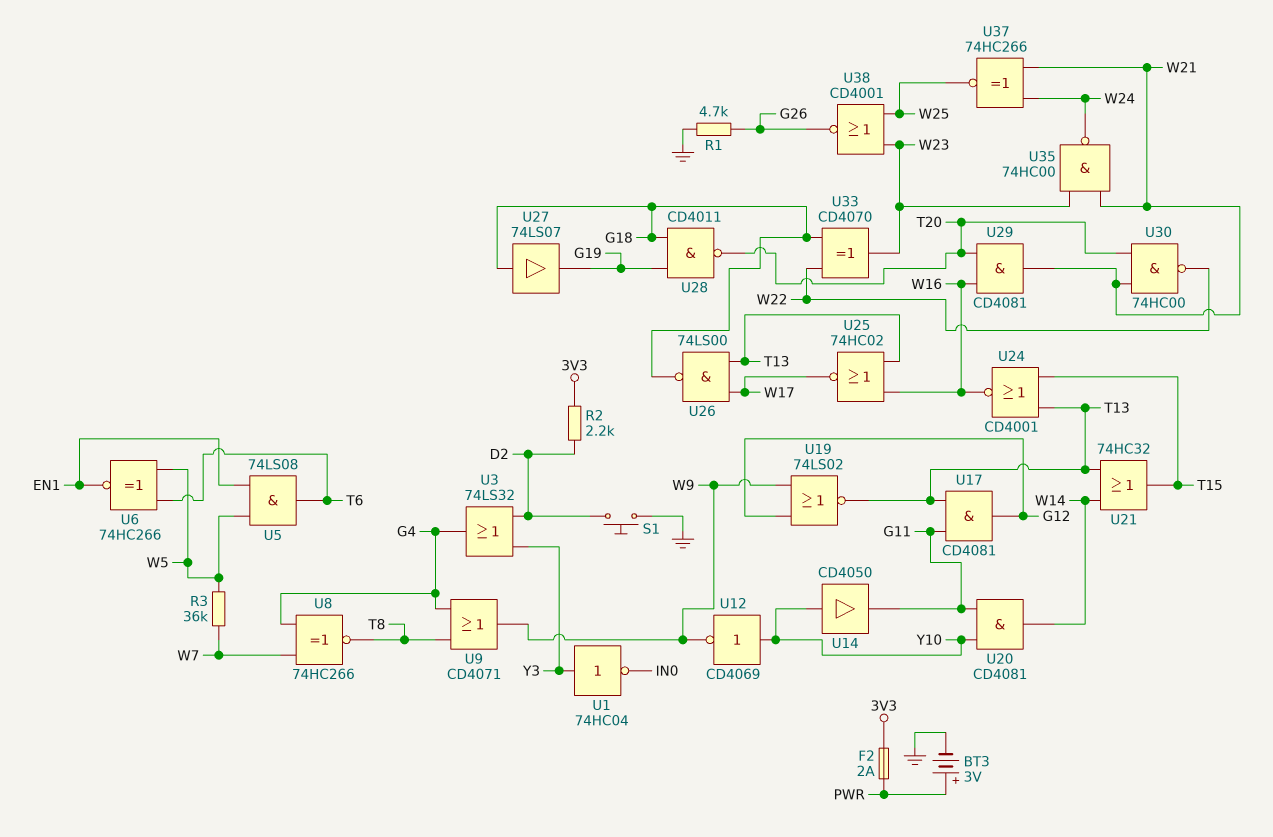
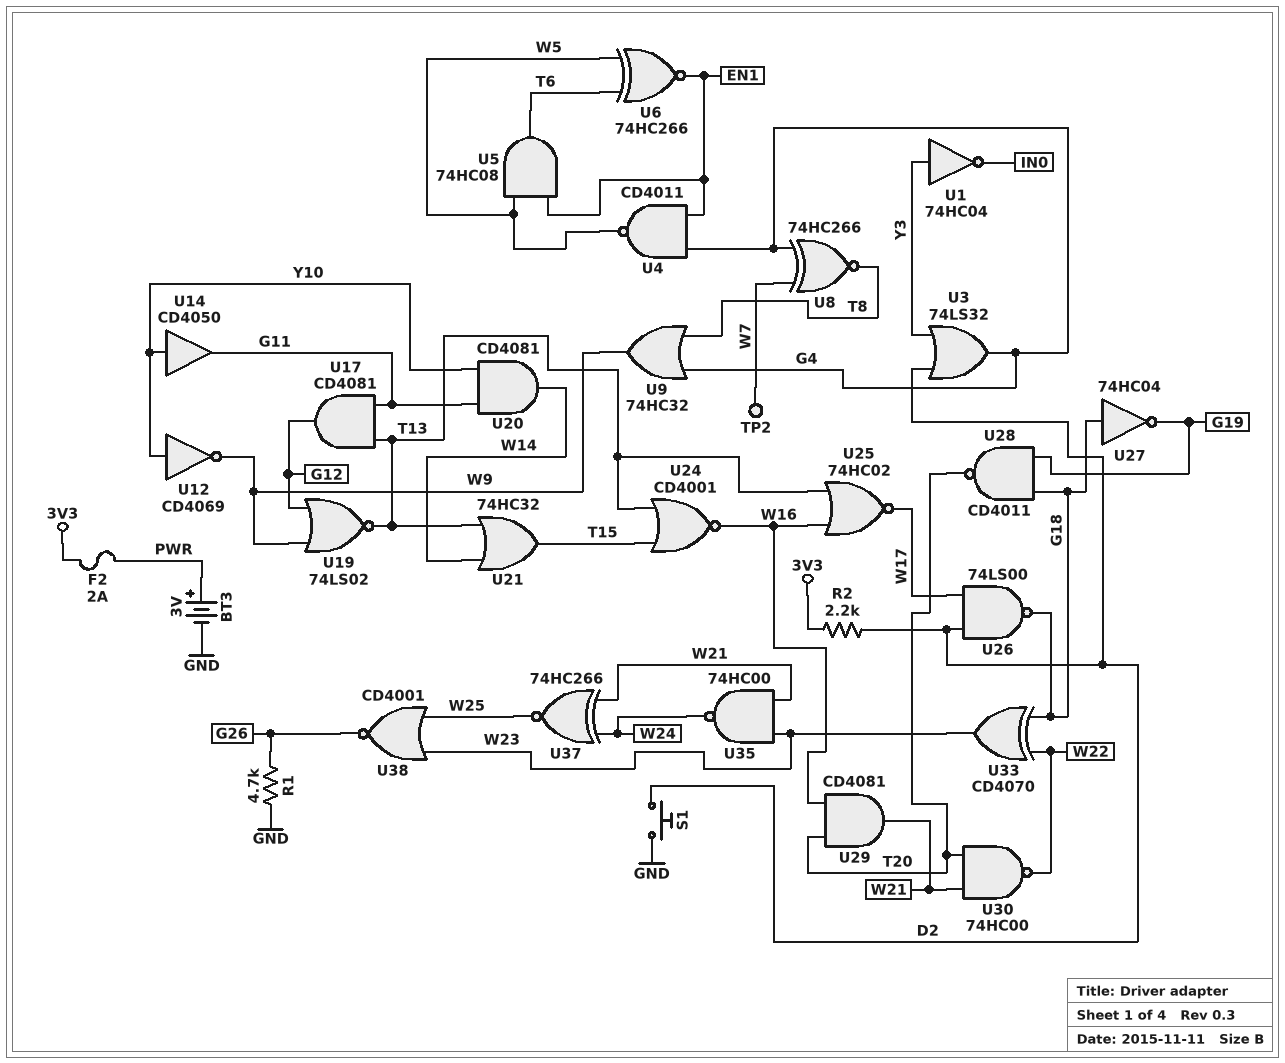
R3: 36k (W5, W7) -> none
TP2: none -> test point (W7)
U4: none -> NAND CD4011 (in EN1, in G4, out W5)
U5: AND 74LS08 (in EN1, in W5, out T6) -> AND 74HC08 (in EN1, in W5, out T6)
U9: OR CD4071 (in G4, in T8, out W9) -> OR 74HC32 (in G4, in T8, out W9)
U26: NAND 74LS00 (in T13, in W17, out G18) -> NAND 74LS00 (in D2, in W17, out G18)
U27: buffer 74LS07 (in G18, out G19) -> NOT 74HC04 (in G18, out G19)

